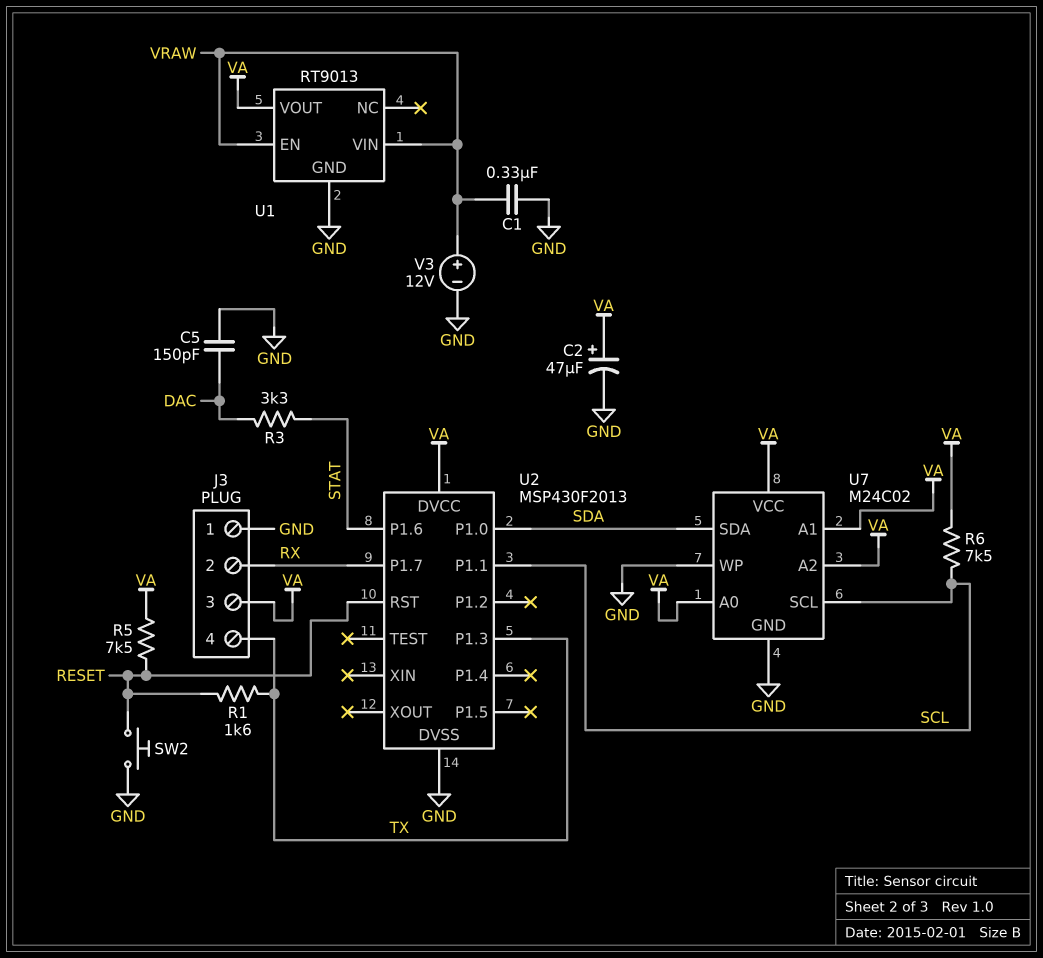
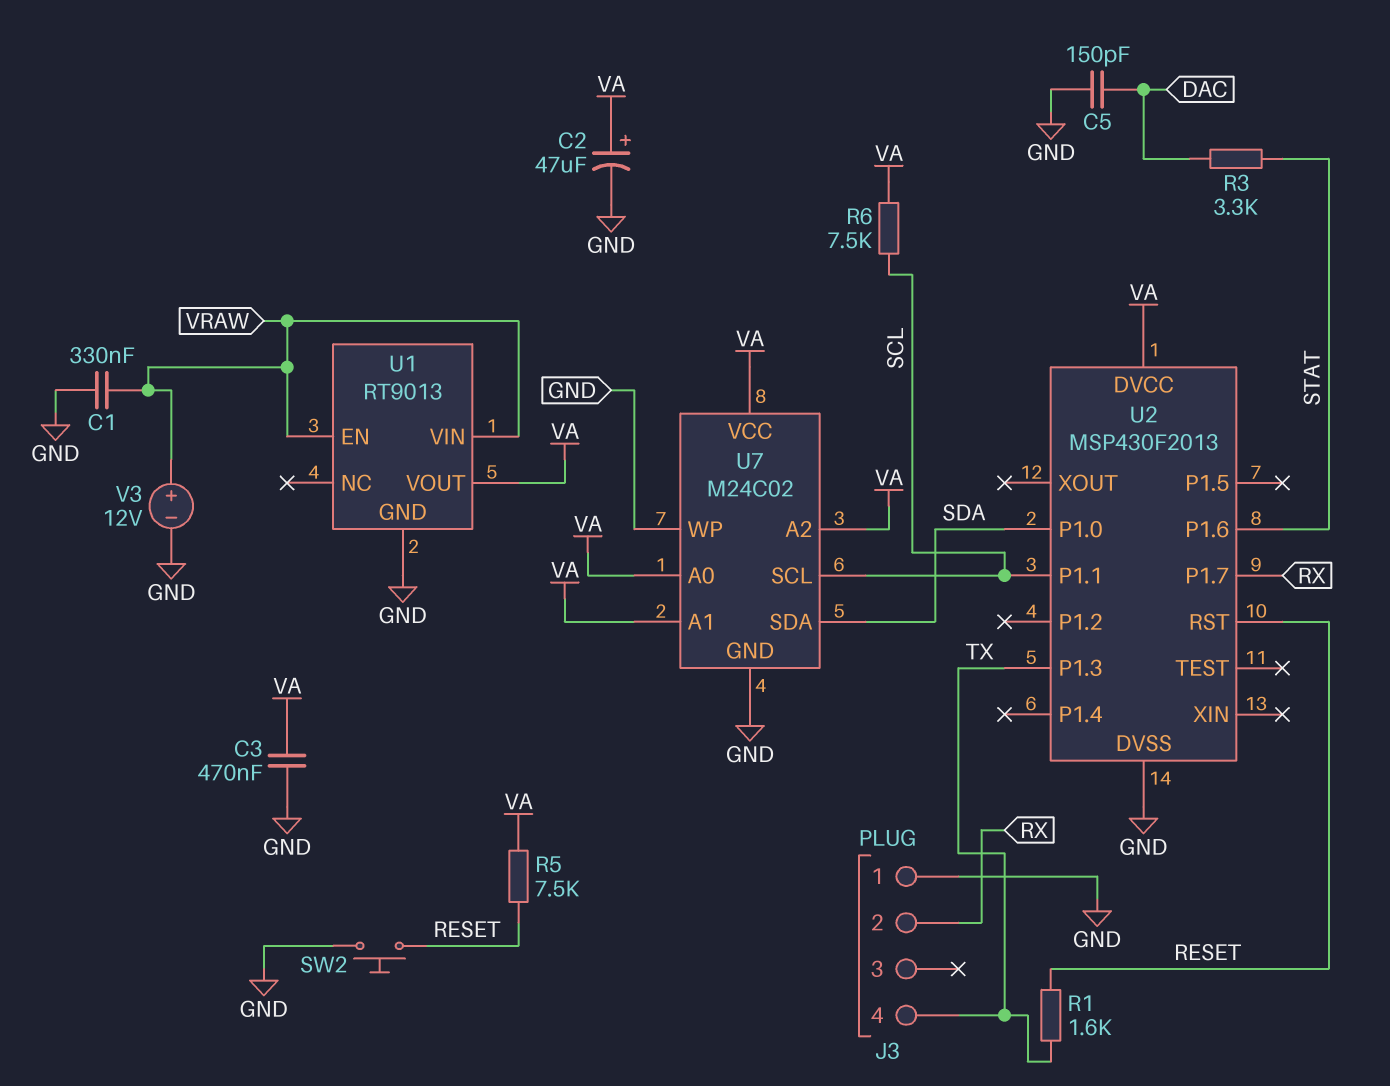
C3: none -> 470nF (GND, VA)
J3 pin 3: VA -> none

